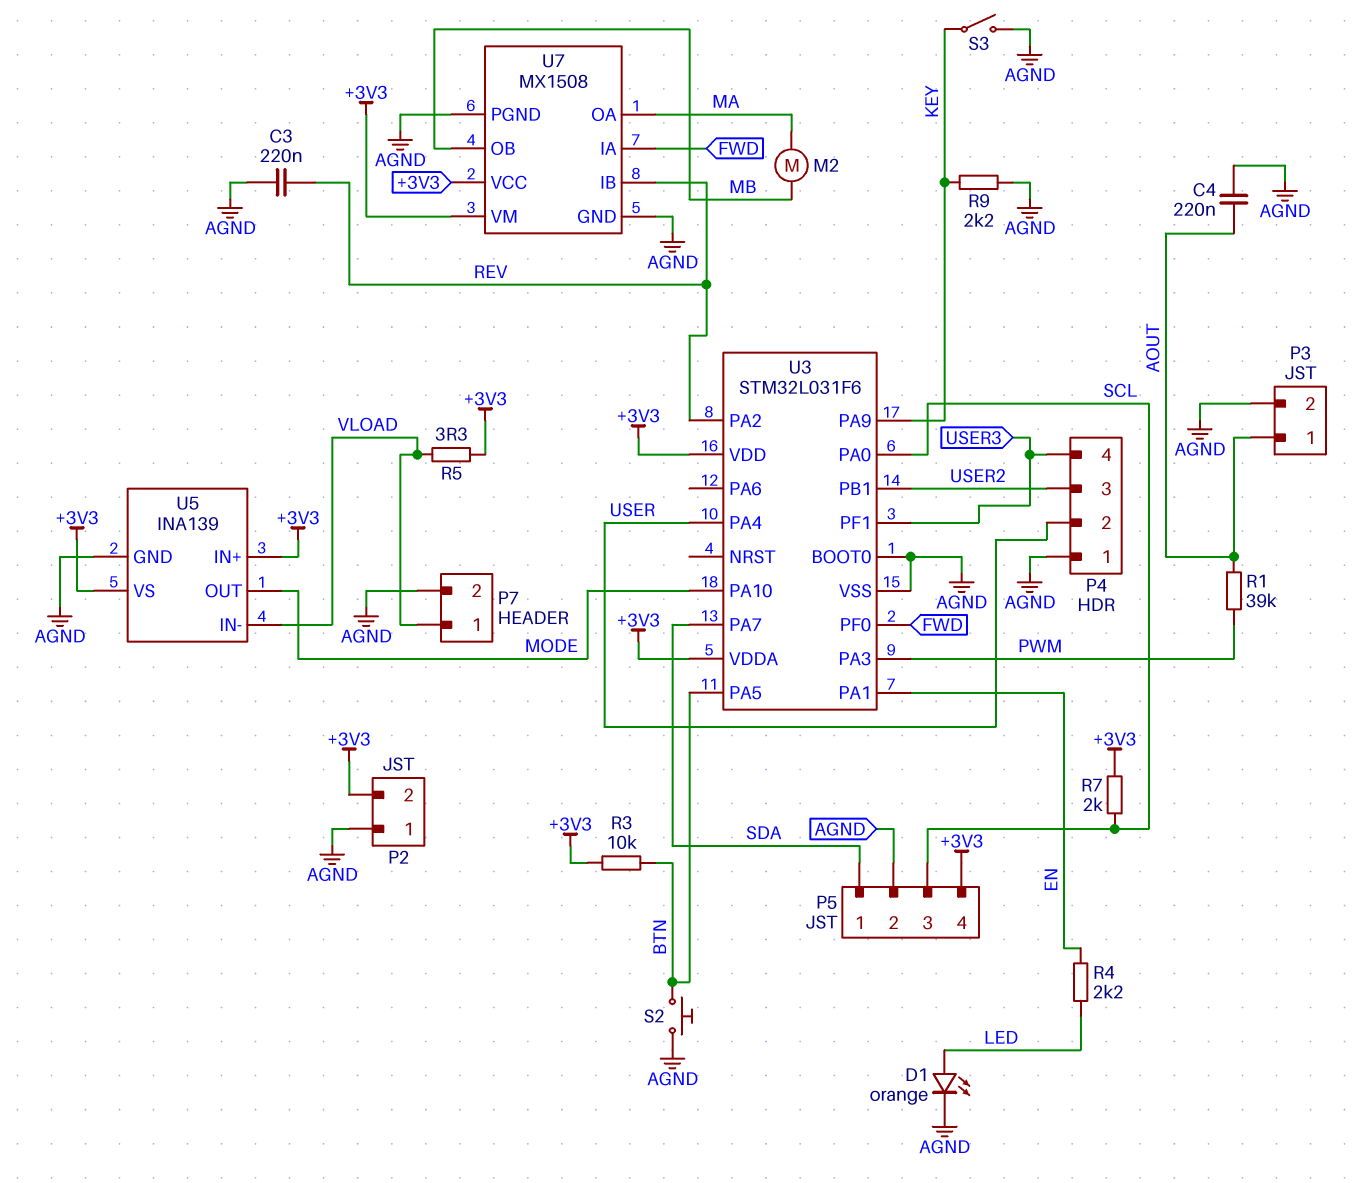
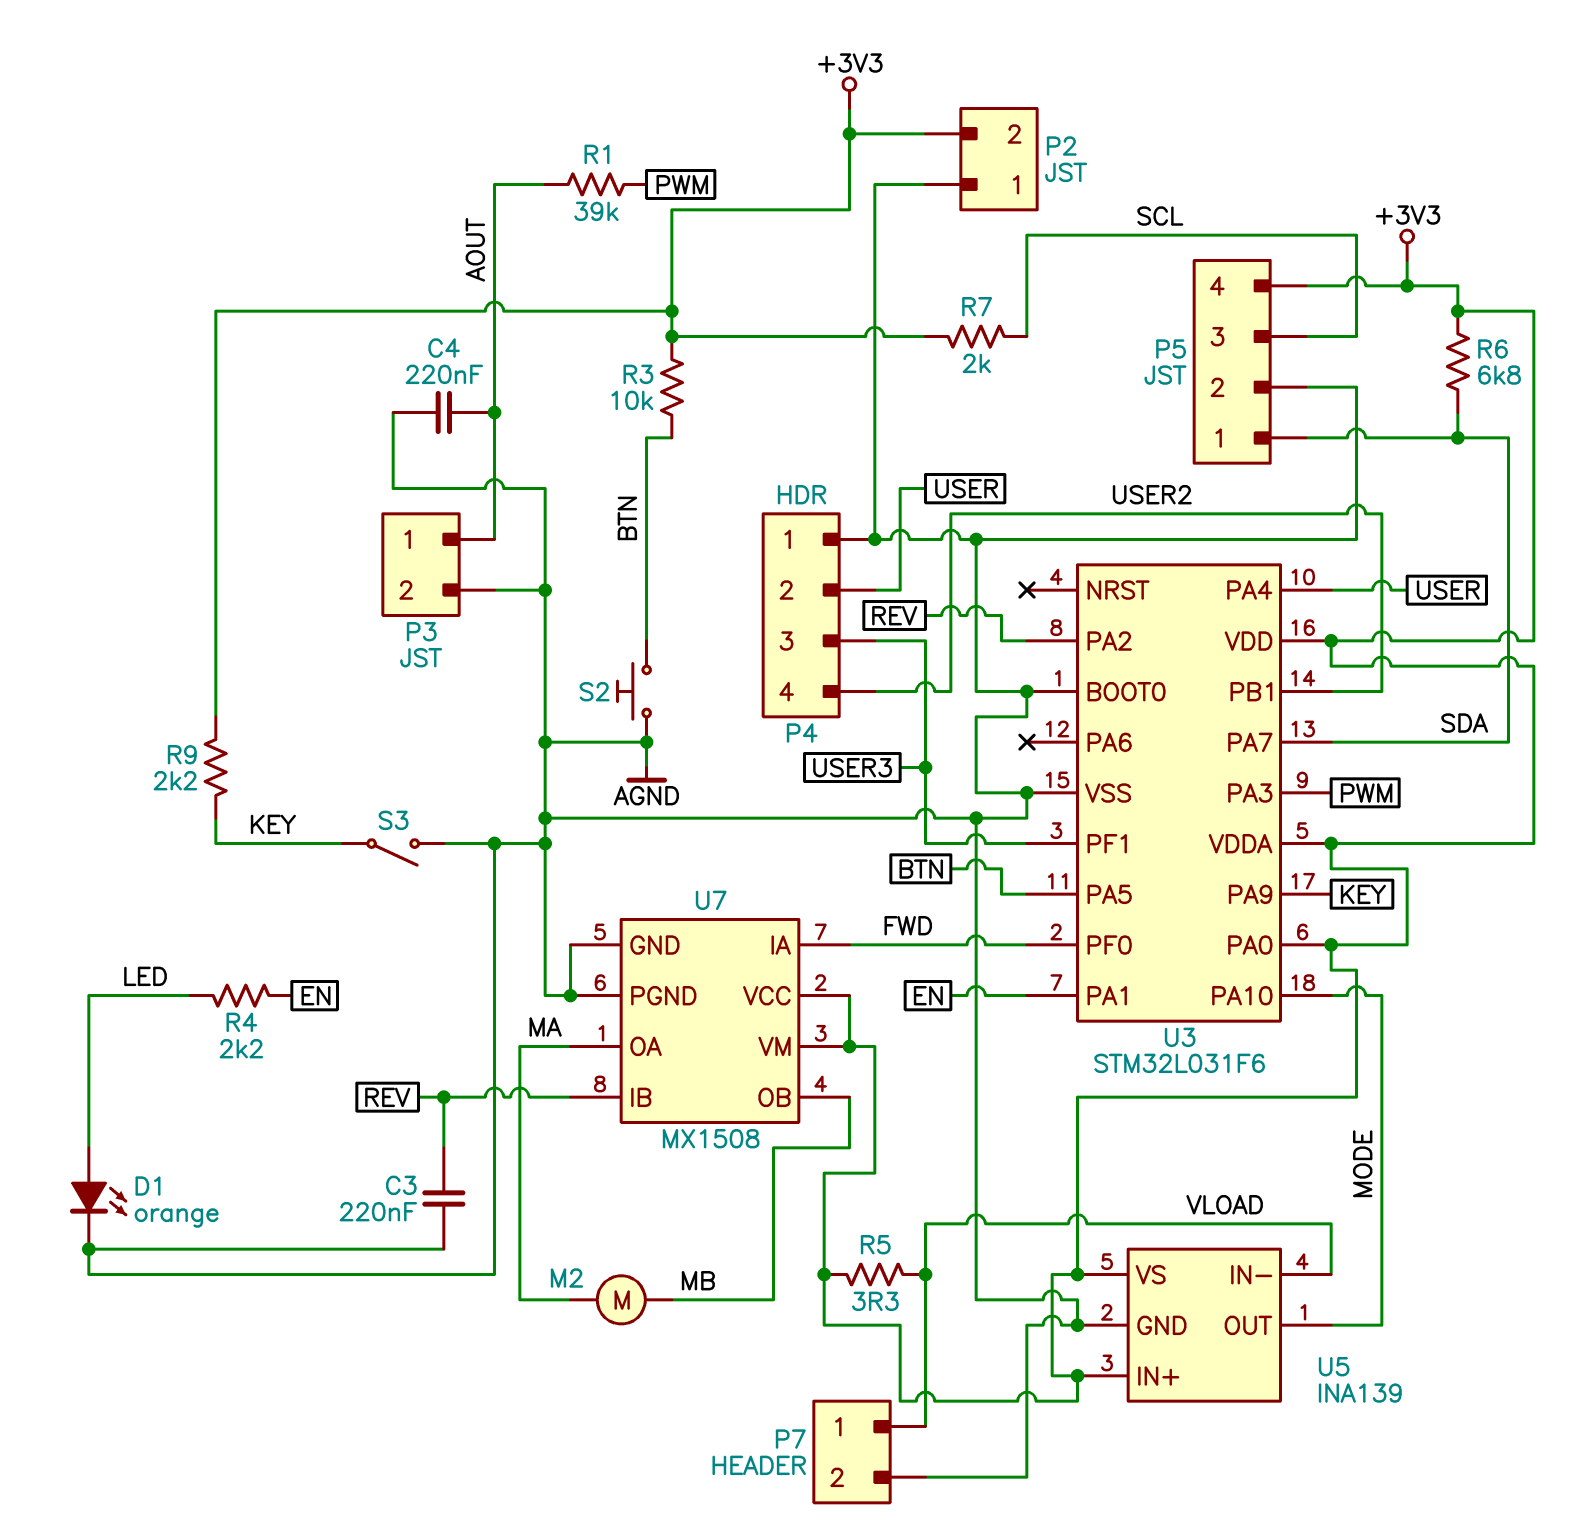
P4 pin 3: USER2 -> USER3
P4 pin 4: USER3 -> USER2
R6: none -> 6.8k (+3V3, SDA)
R9: 2.2k (AGND, KEY) -> 2.2k (+3V3, KEY)
U3 pin PA0: SCL -> +3V3

